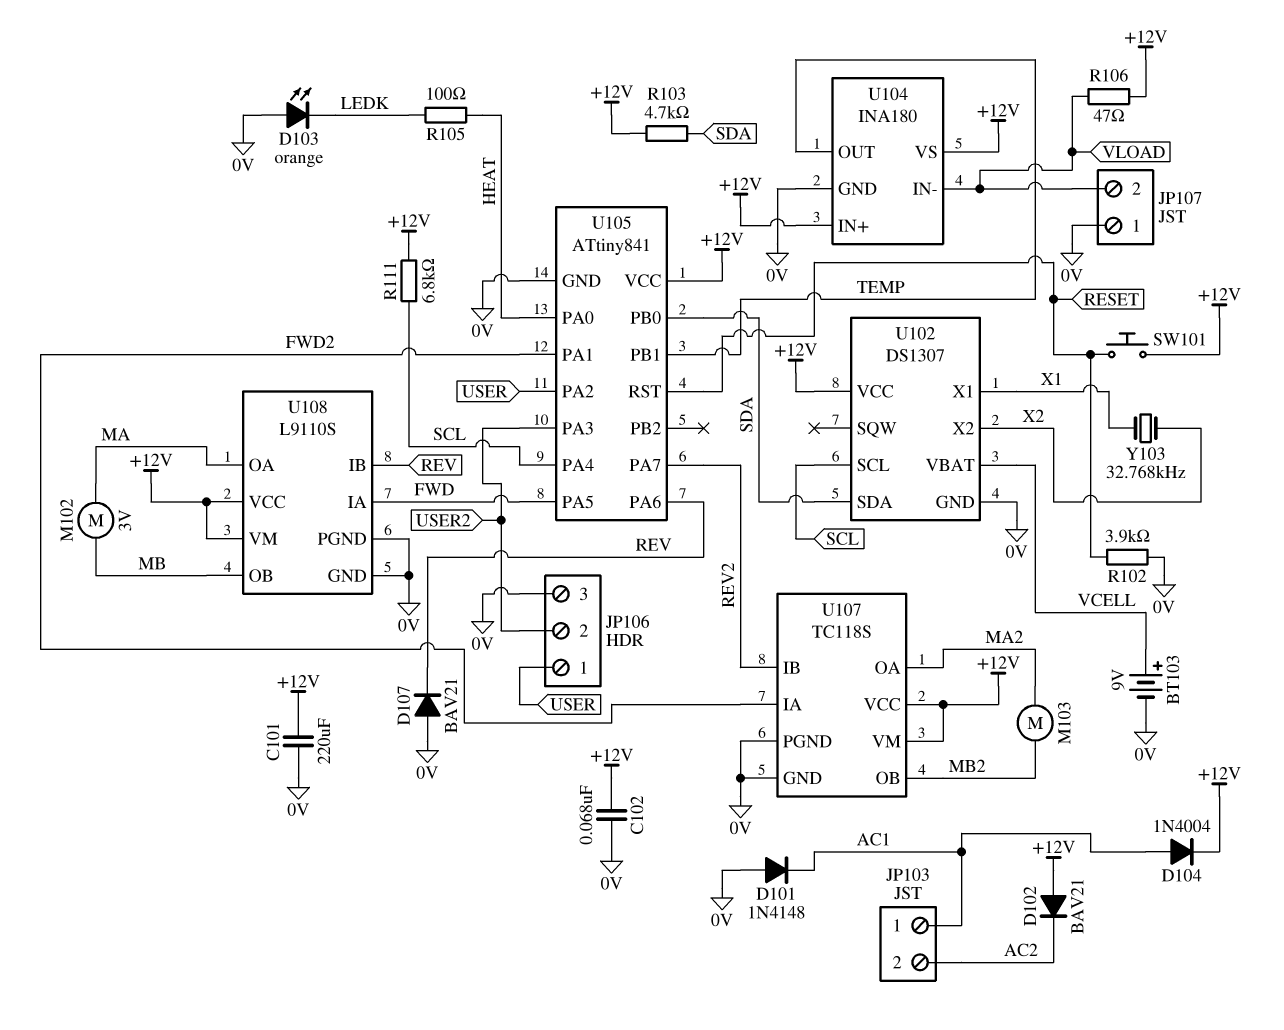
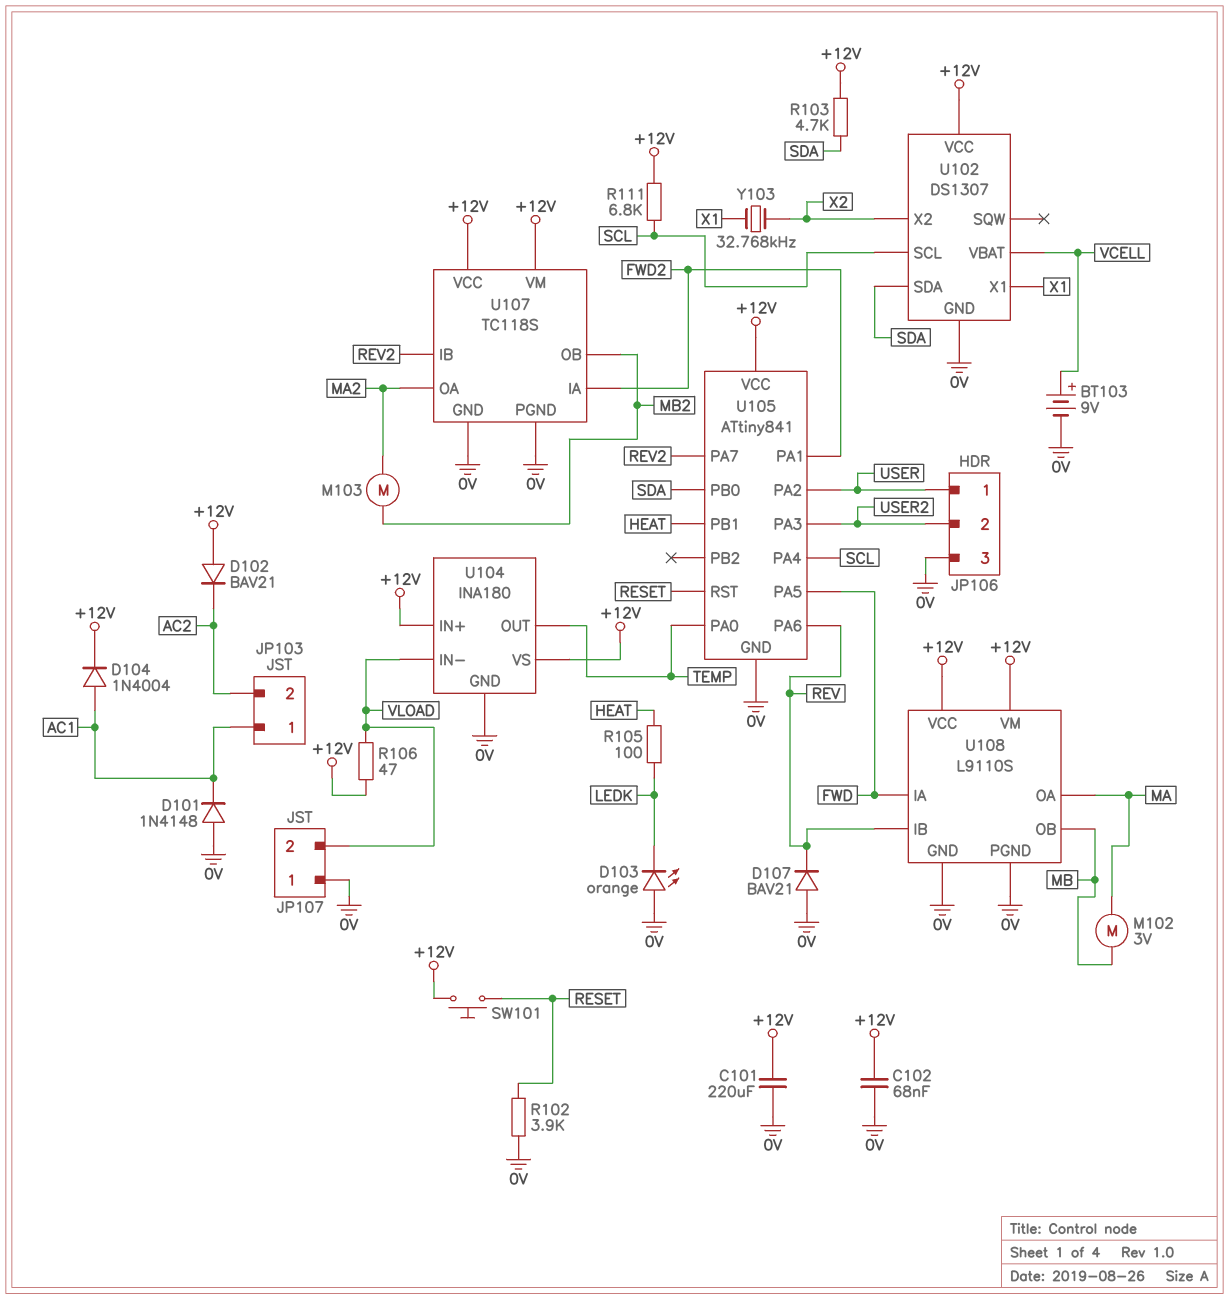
U105 pin PA0: HEAT -> TEMP
U105 pin PB1: TEMP -> HEAT

